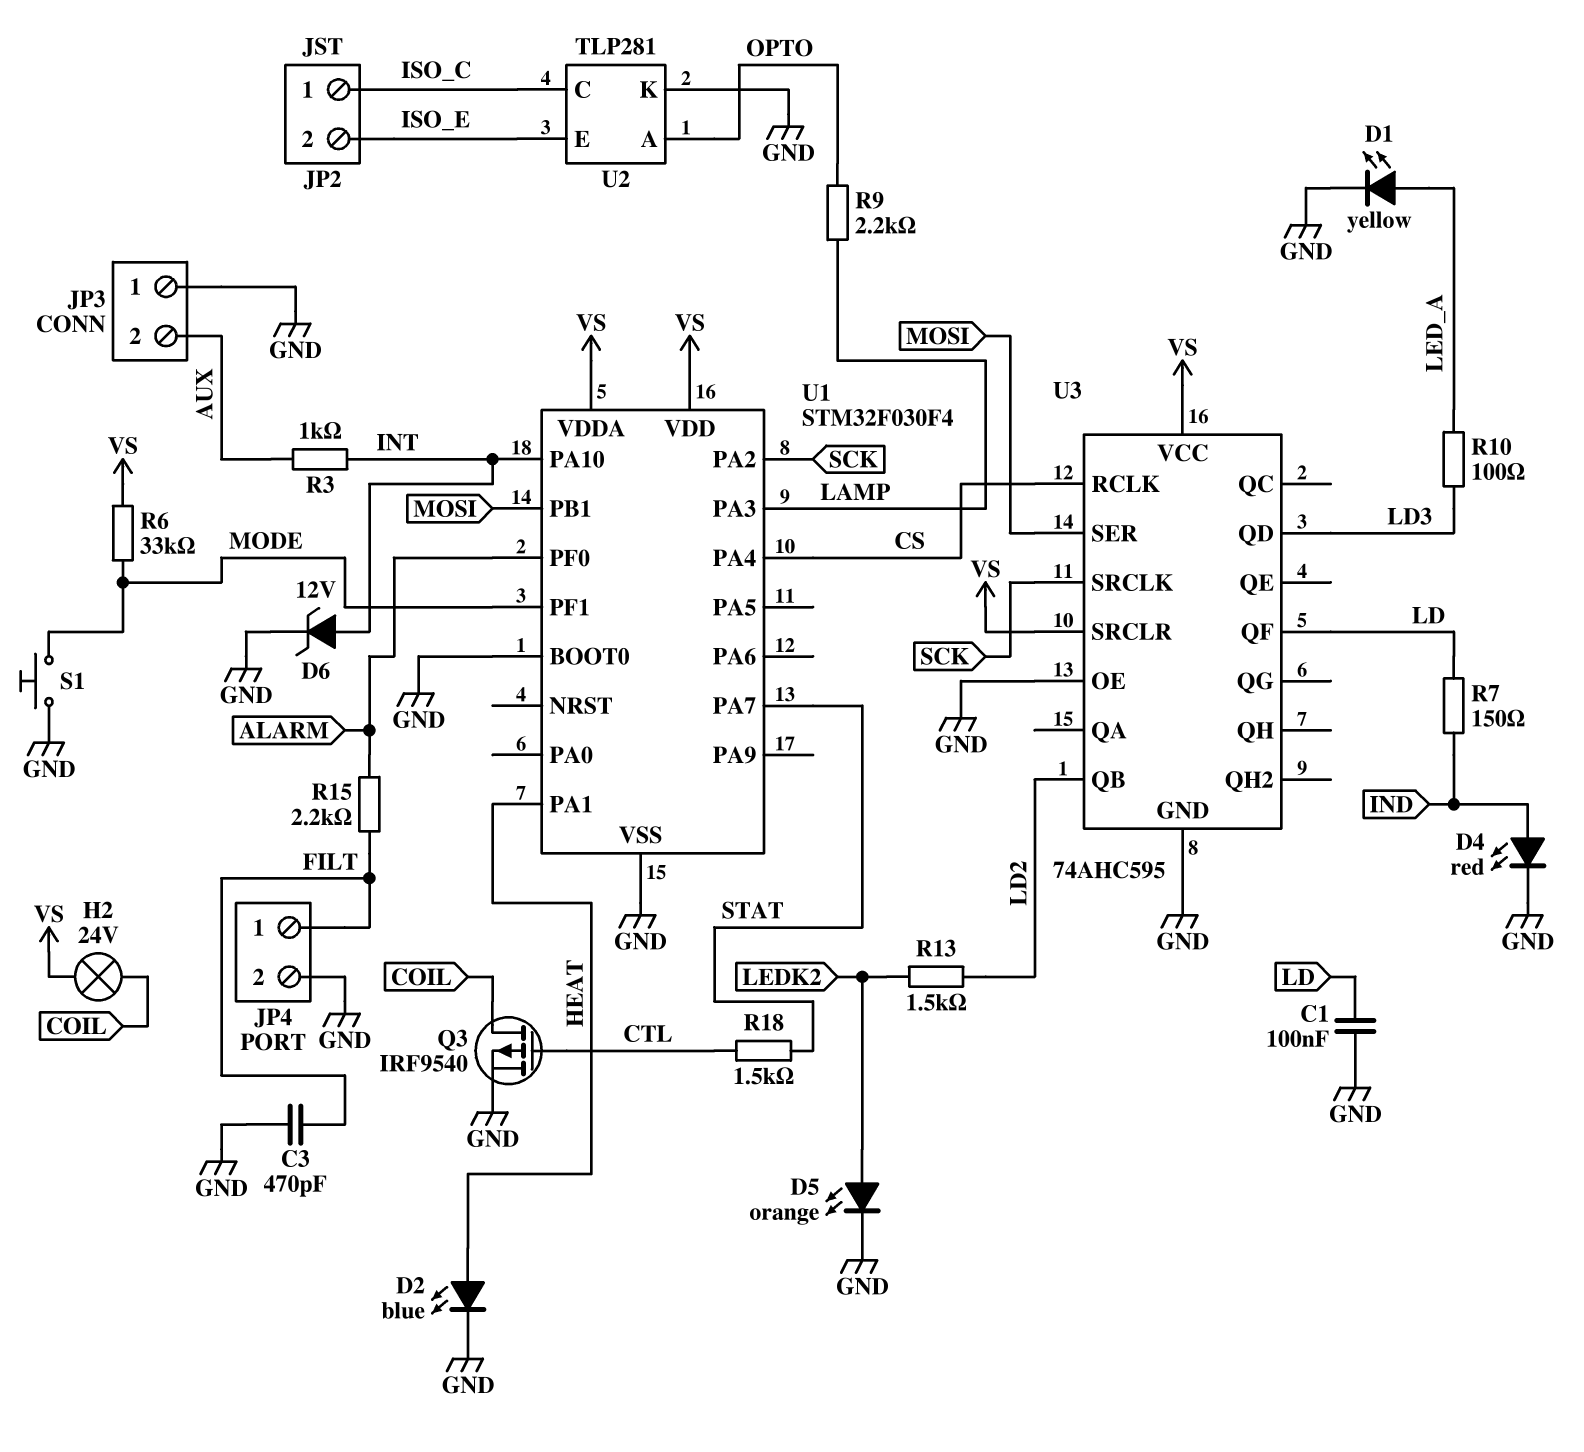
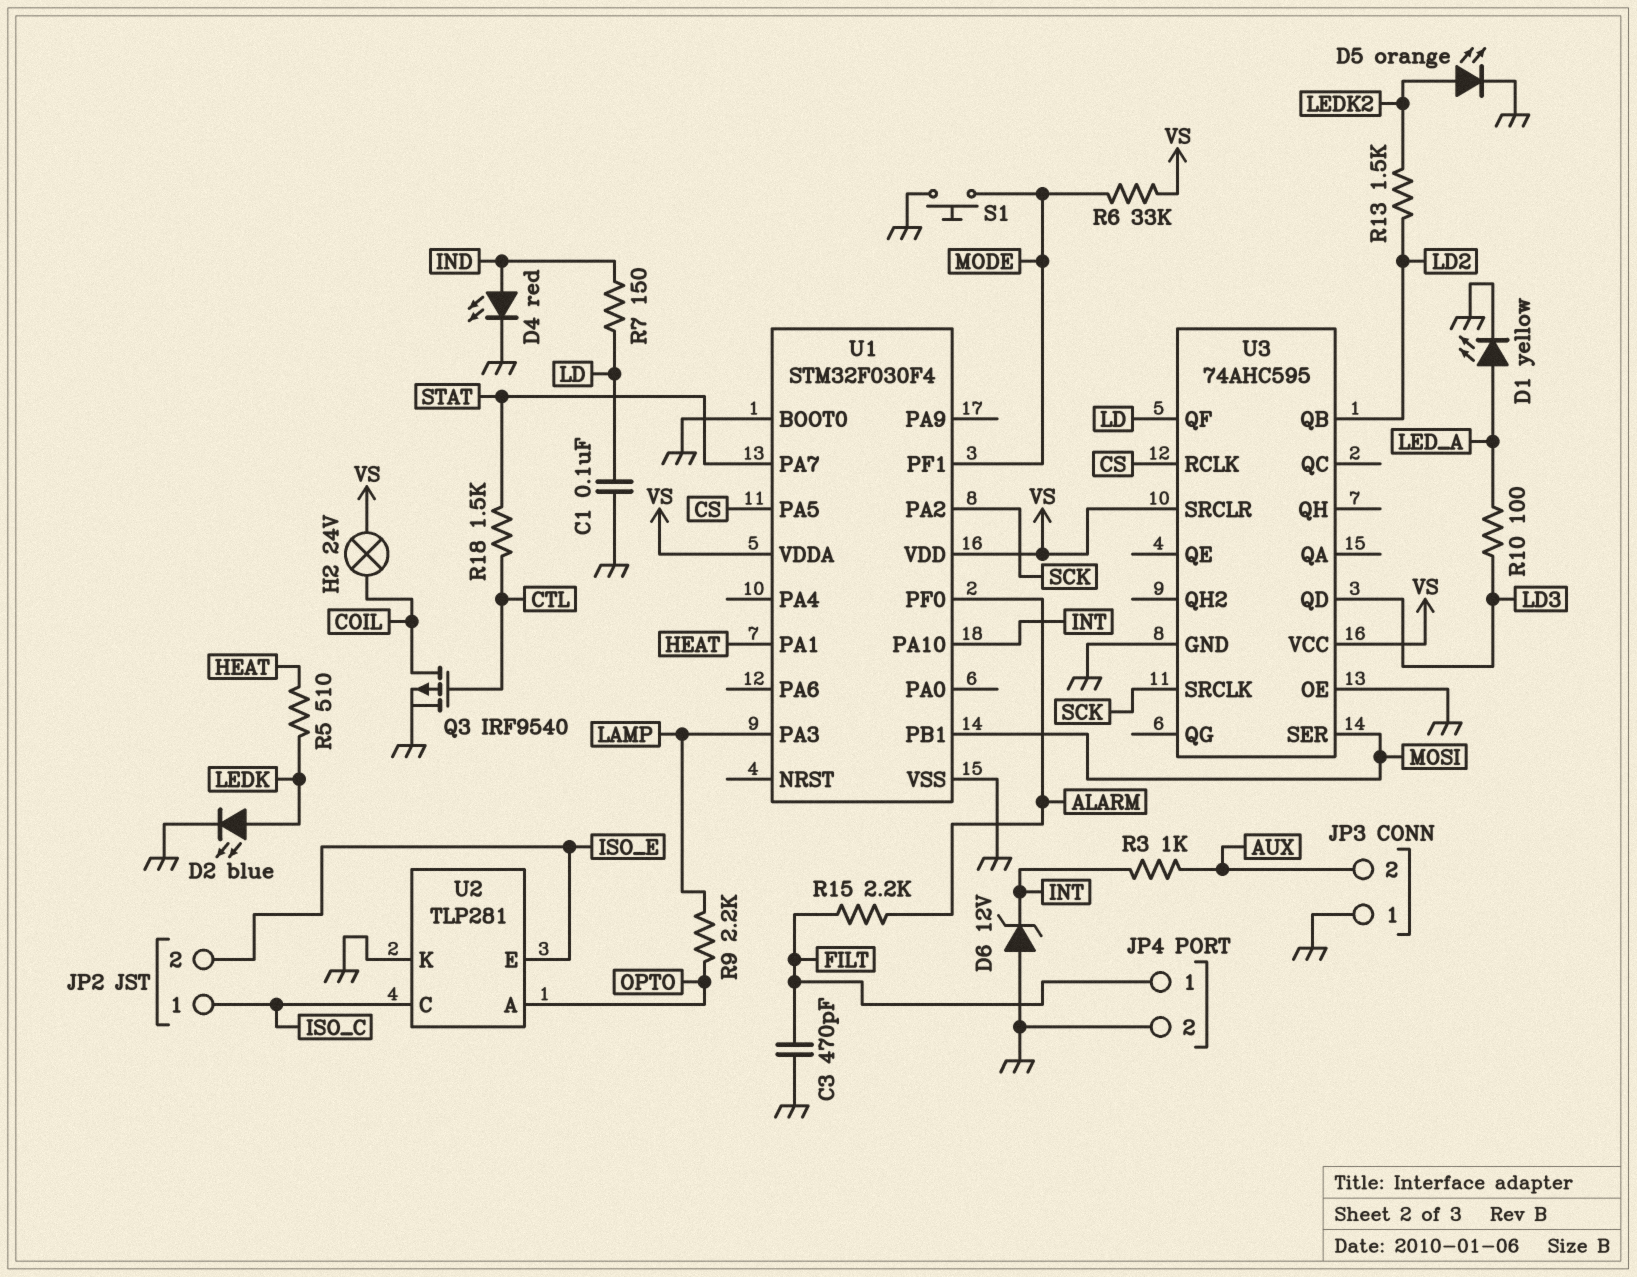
D2: LED blue (A HEAT, K GND) -> LED blue (A LEDK, K GND)
D6: zener 12V (A INT, K GND) -> zener 12V (A GND, K INT)
R5: none -> 510 (HEAT, LEDK)
U1 pin PA4: CS -> none
U1 pin PA5: none -> CS

